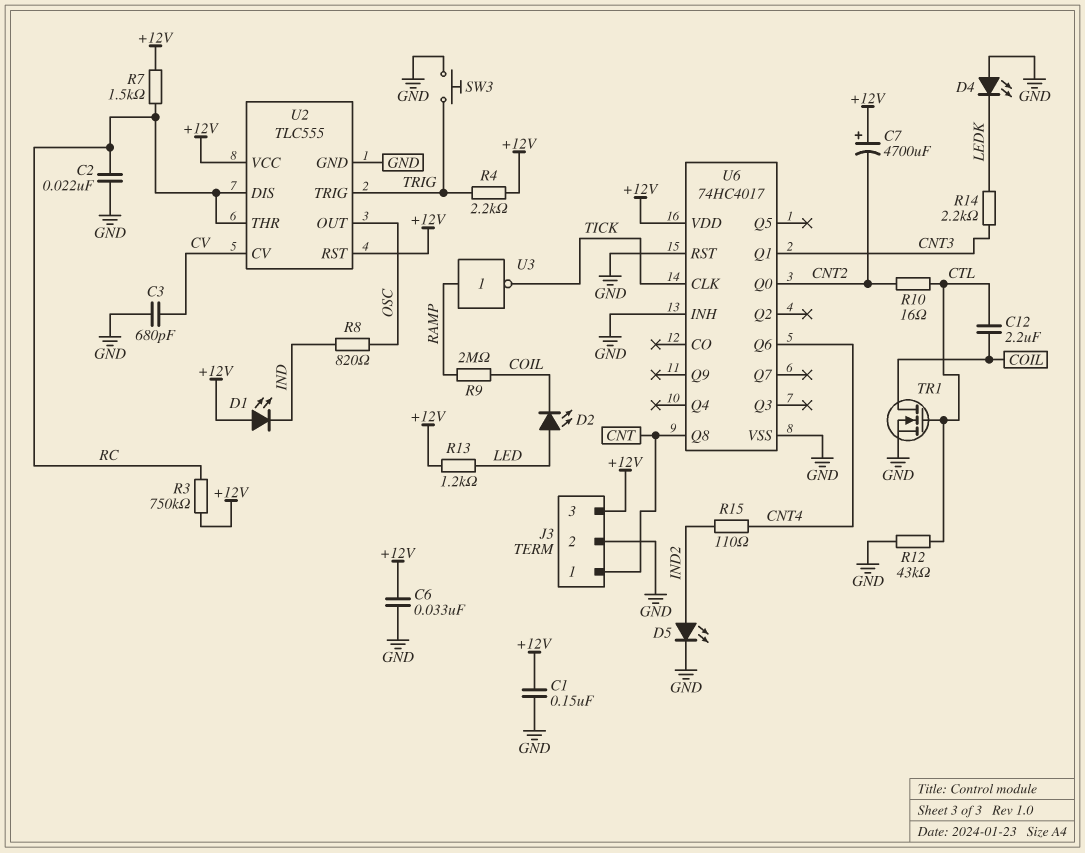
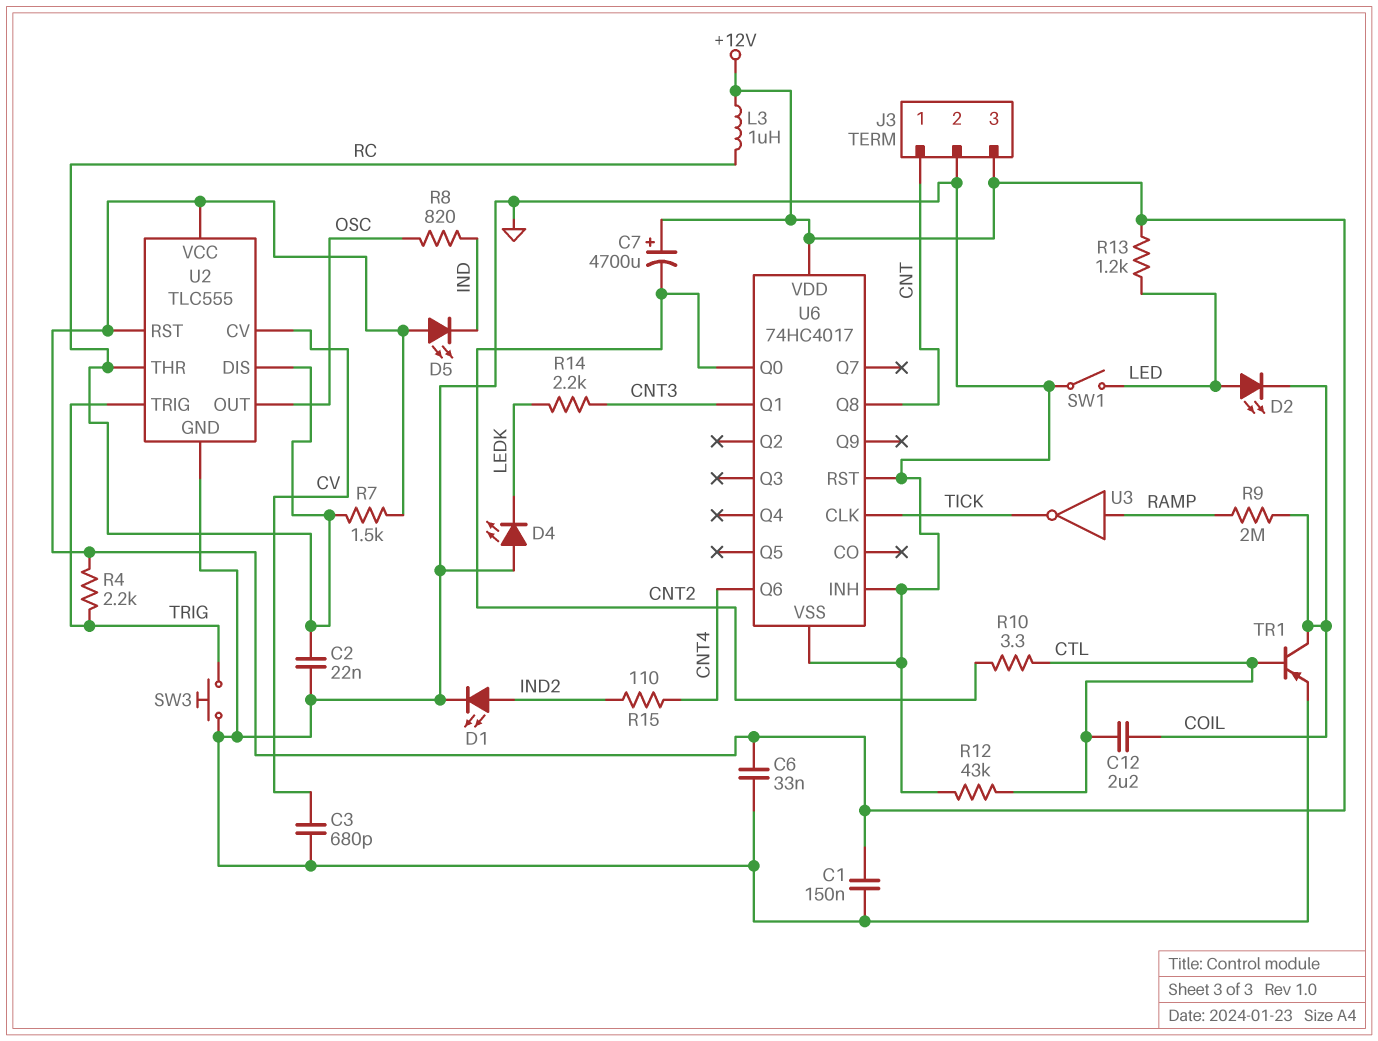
D1: LED (A +12V, K IND) -> LED (A IND2, K GND)
D5: LED (A IND2, K GND) -> LED (A +12V, K IND)
L3: none -> 1uH (+12V, RC)
R3: 750k (+12V, RC) -> none
R10: 16 (CNT2, CTL) -> 3.3 (CNT2, CTL)
SW1: none -> switch (GND, LED)
TR1: NMOS (G CTL, D COIL, S GND) -> PNP (B CTL, C COIL, E GND)

